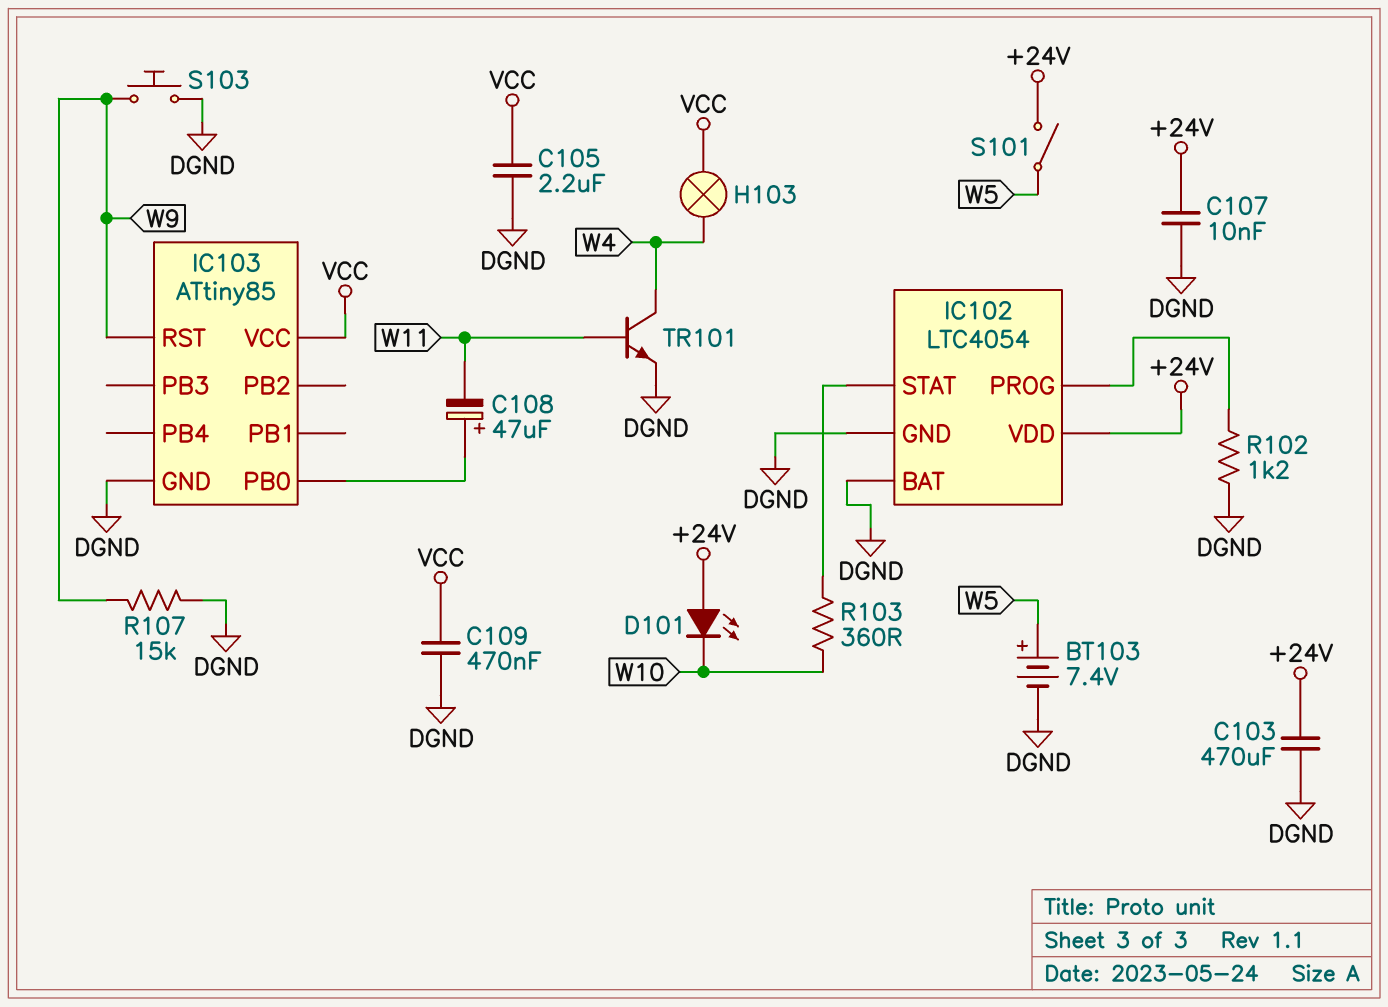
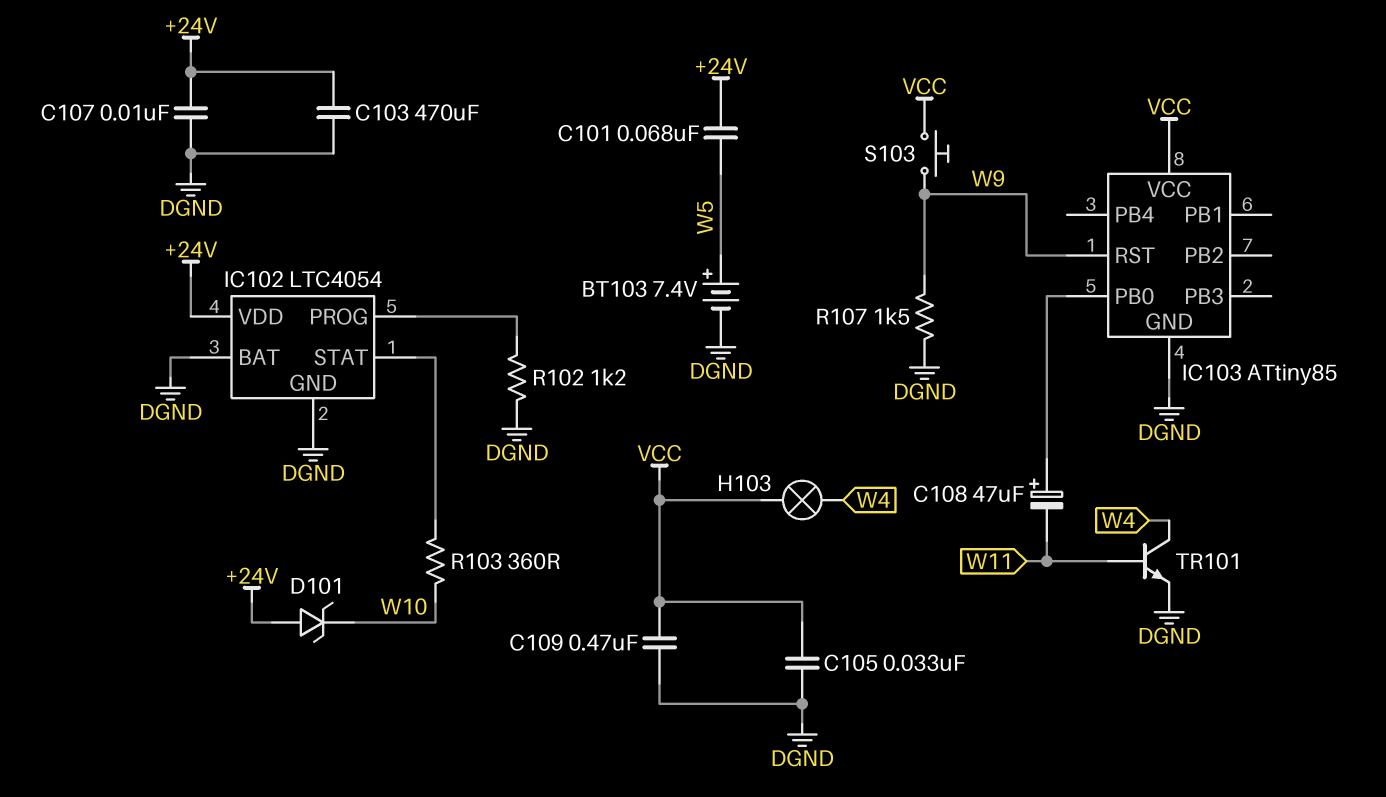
C101: none -> 68nF (+24V, W5)
C105: 2.2uF (DGND, VCC) -> 33nF (DGND, VCC)
D101: LED (A +24V, K W10) -> zener (A +24V, K W10)
R107: 15k (DGND, W9) -> 1.5k (DGND, W9)
S101: switch (+24V, W5) -> none
S103: button (DGND, W9) -> button (VCC, W9)

